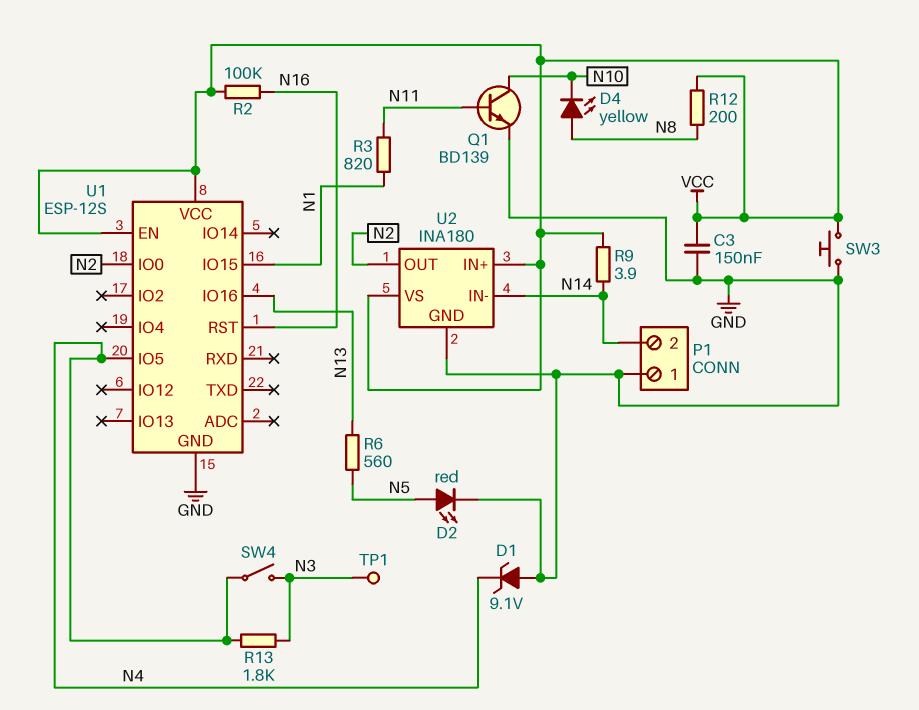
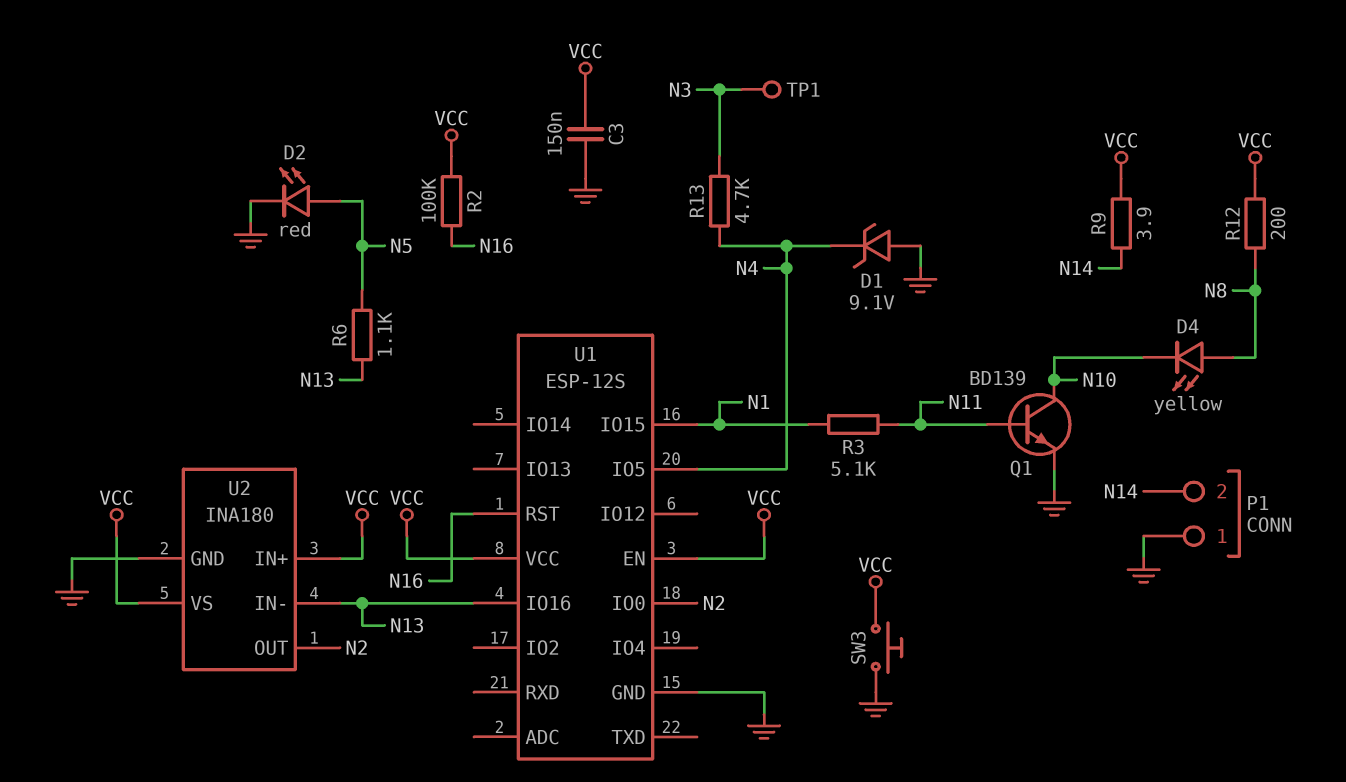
R3: 820 (N1, N11) -> 5.1k (N1, N11)
R6: 560 (N5, N13) -> 1.1k (N5, N13)
R13: 1.8k (N3, N4) -> 4.7k (N3, N4)
SW4: switch (N3, N4) -> none
U2 pin IN-: N14 -> N13

